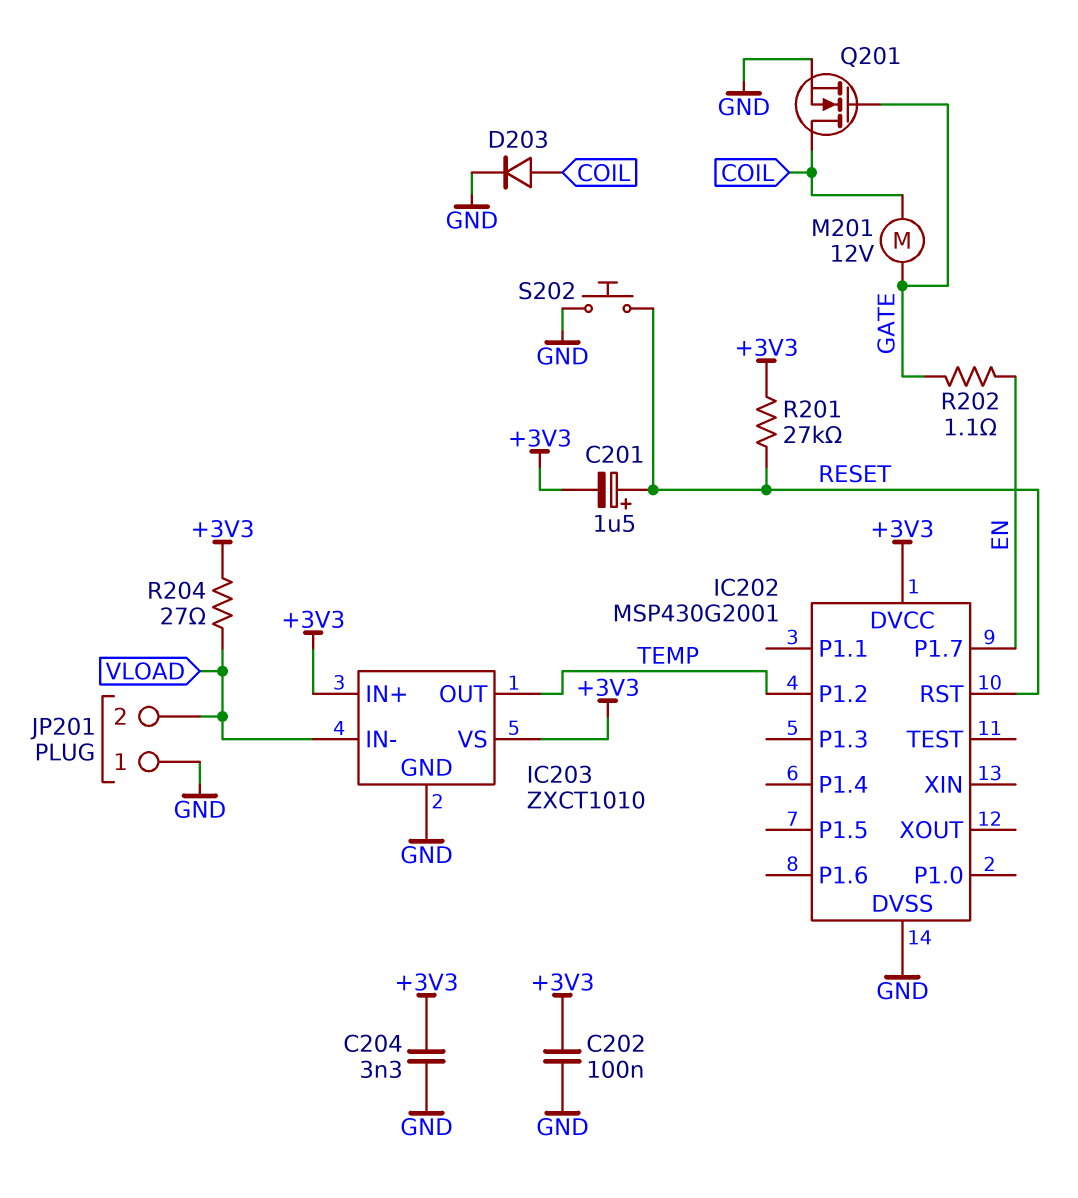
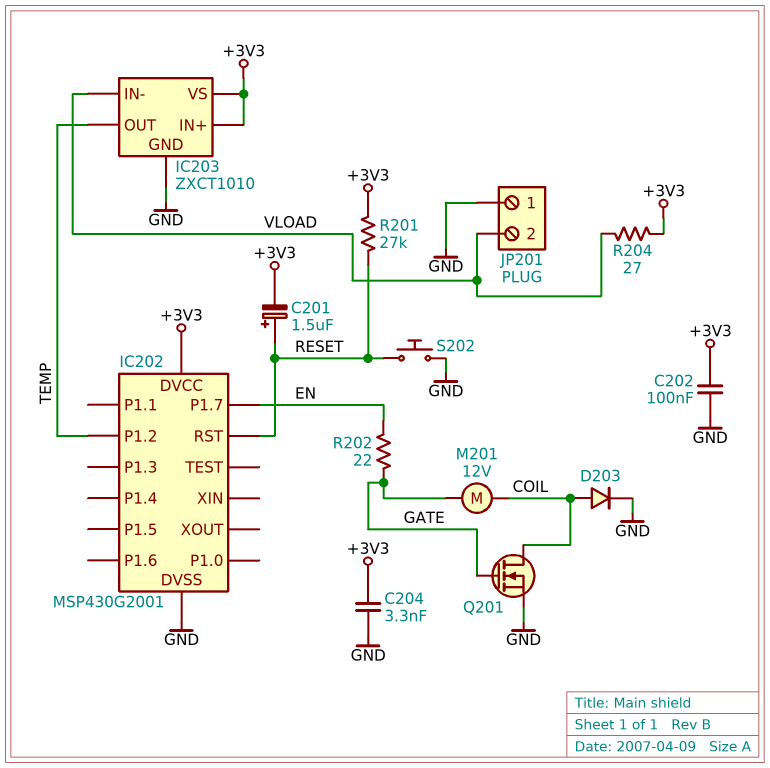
R202: 1.1 (EN, GATE) -> 22 (EN, GATE)

